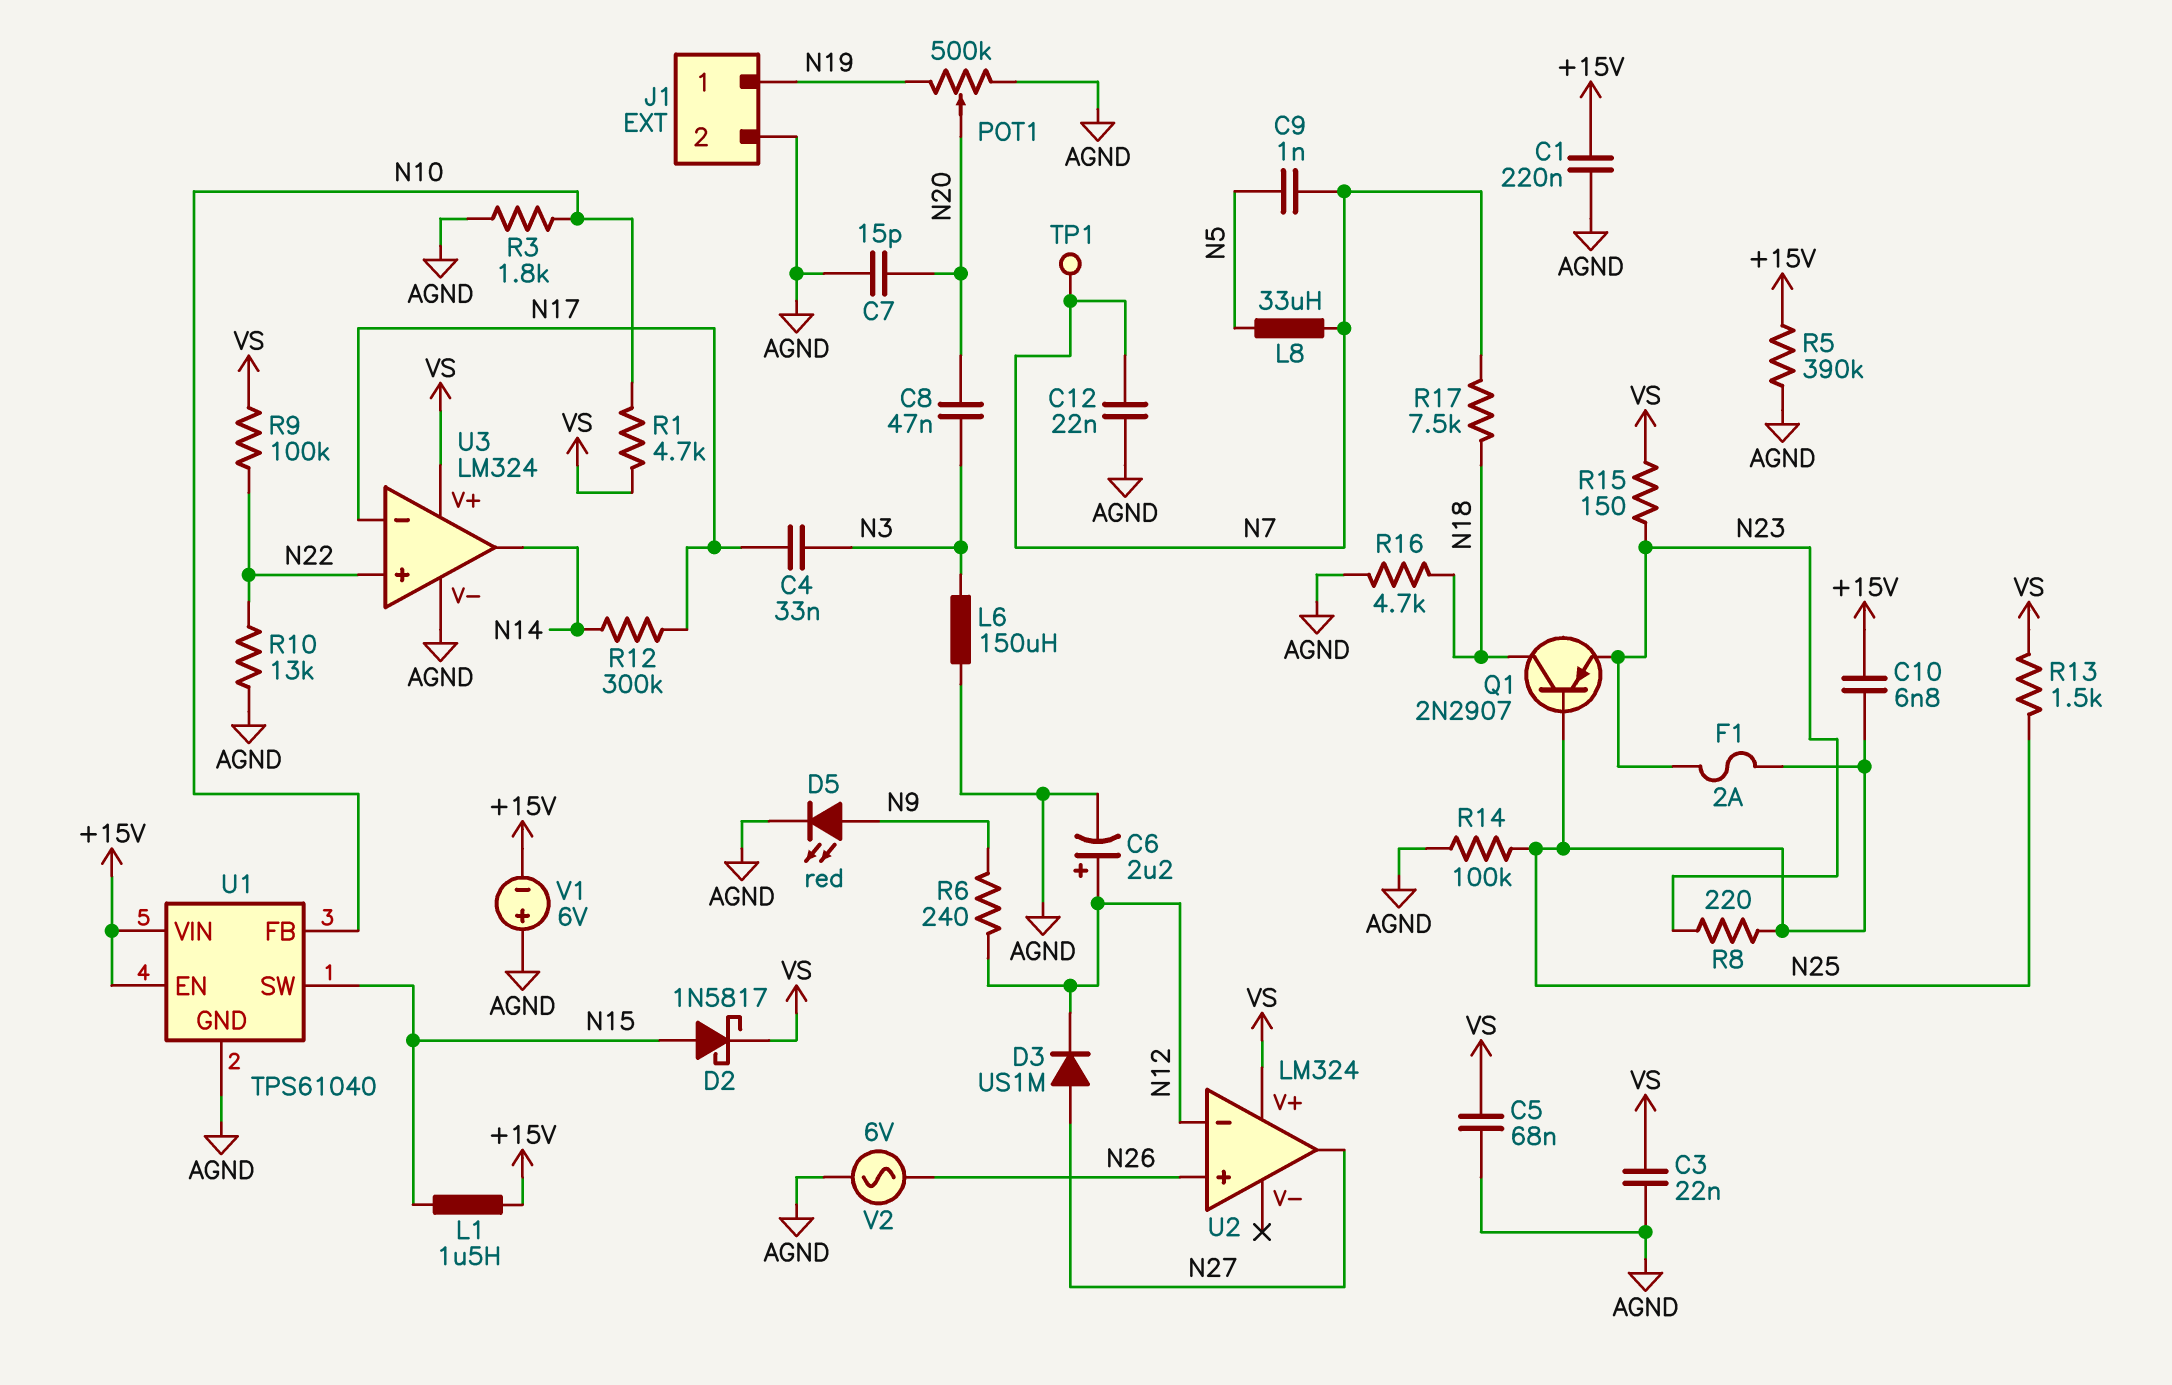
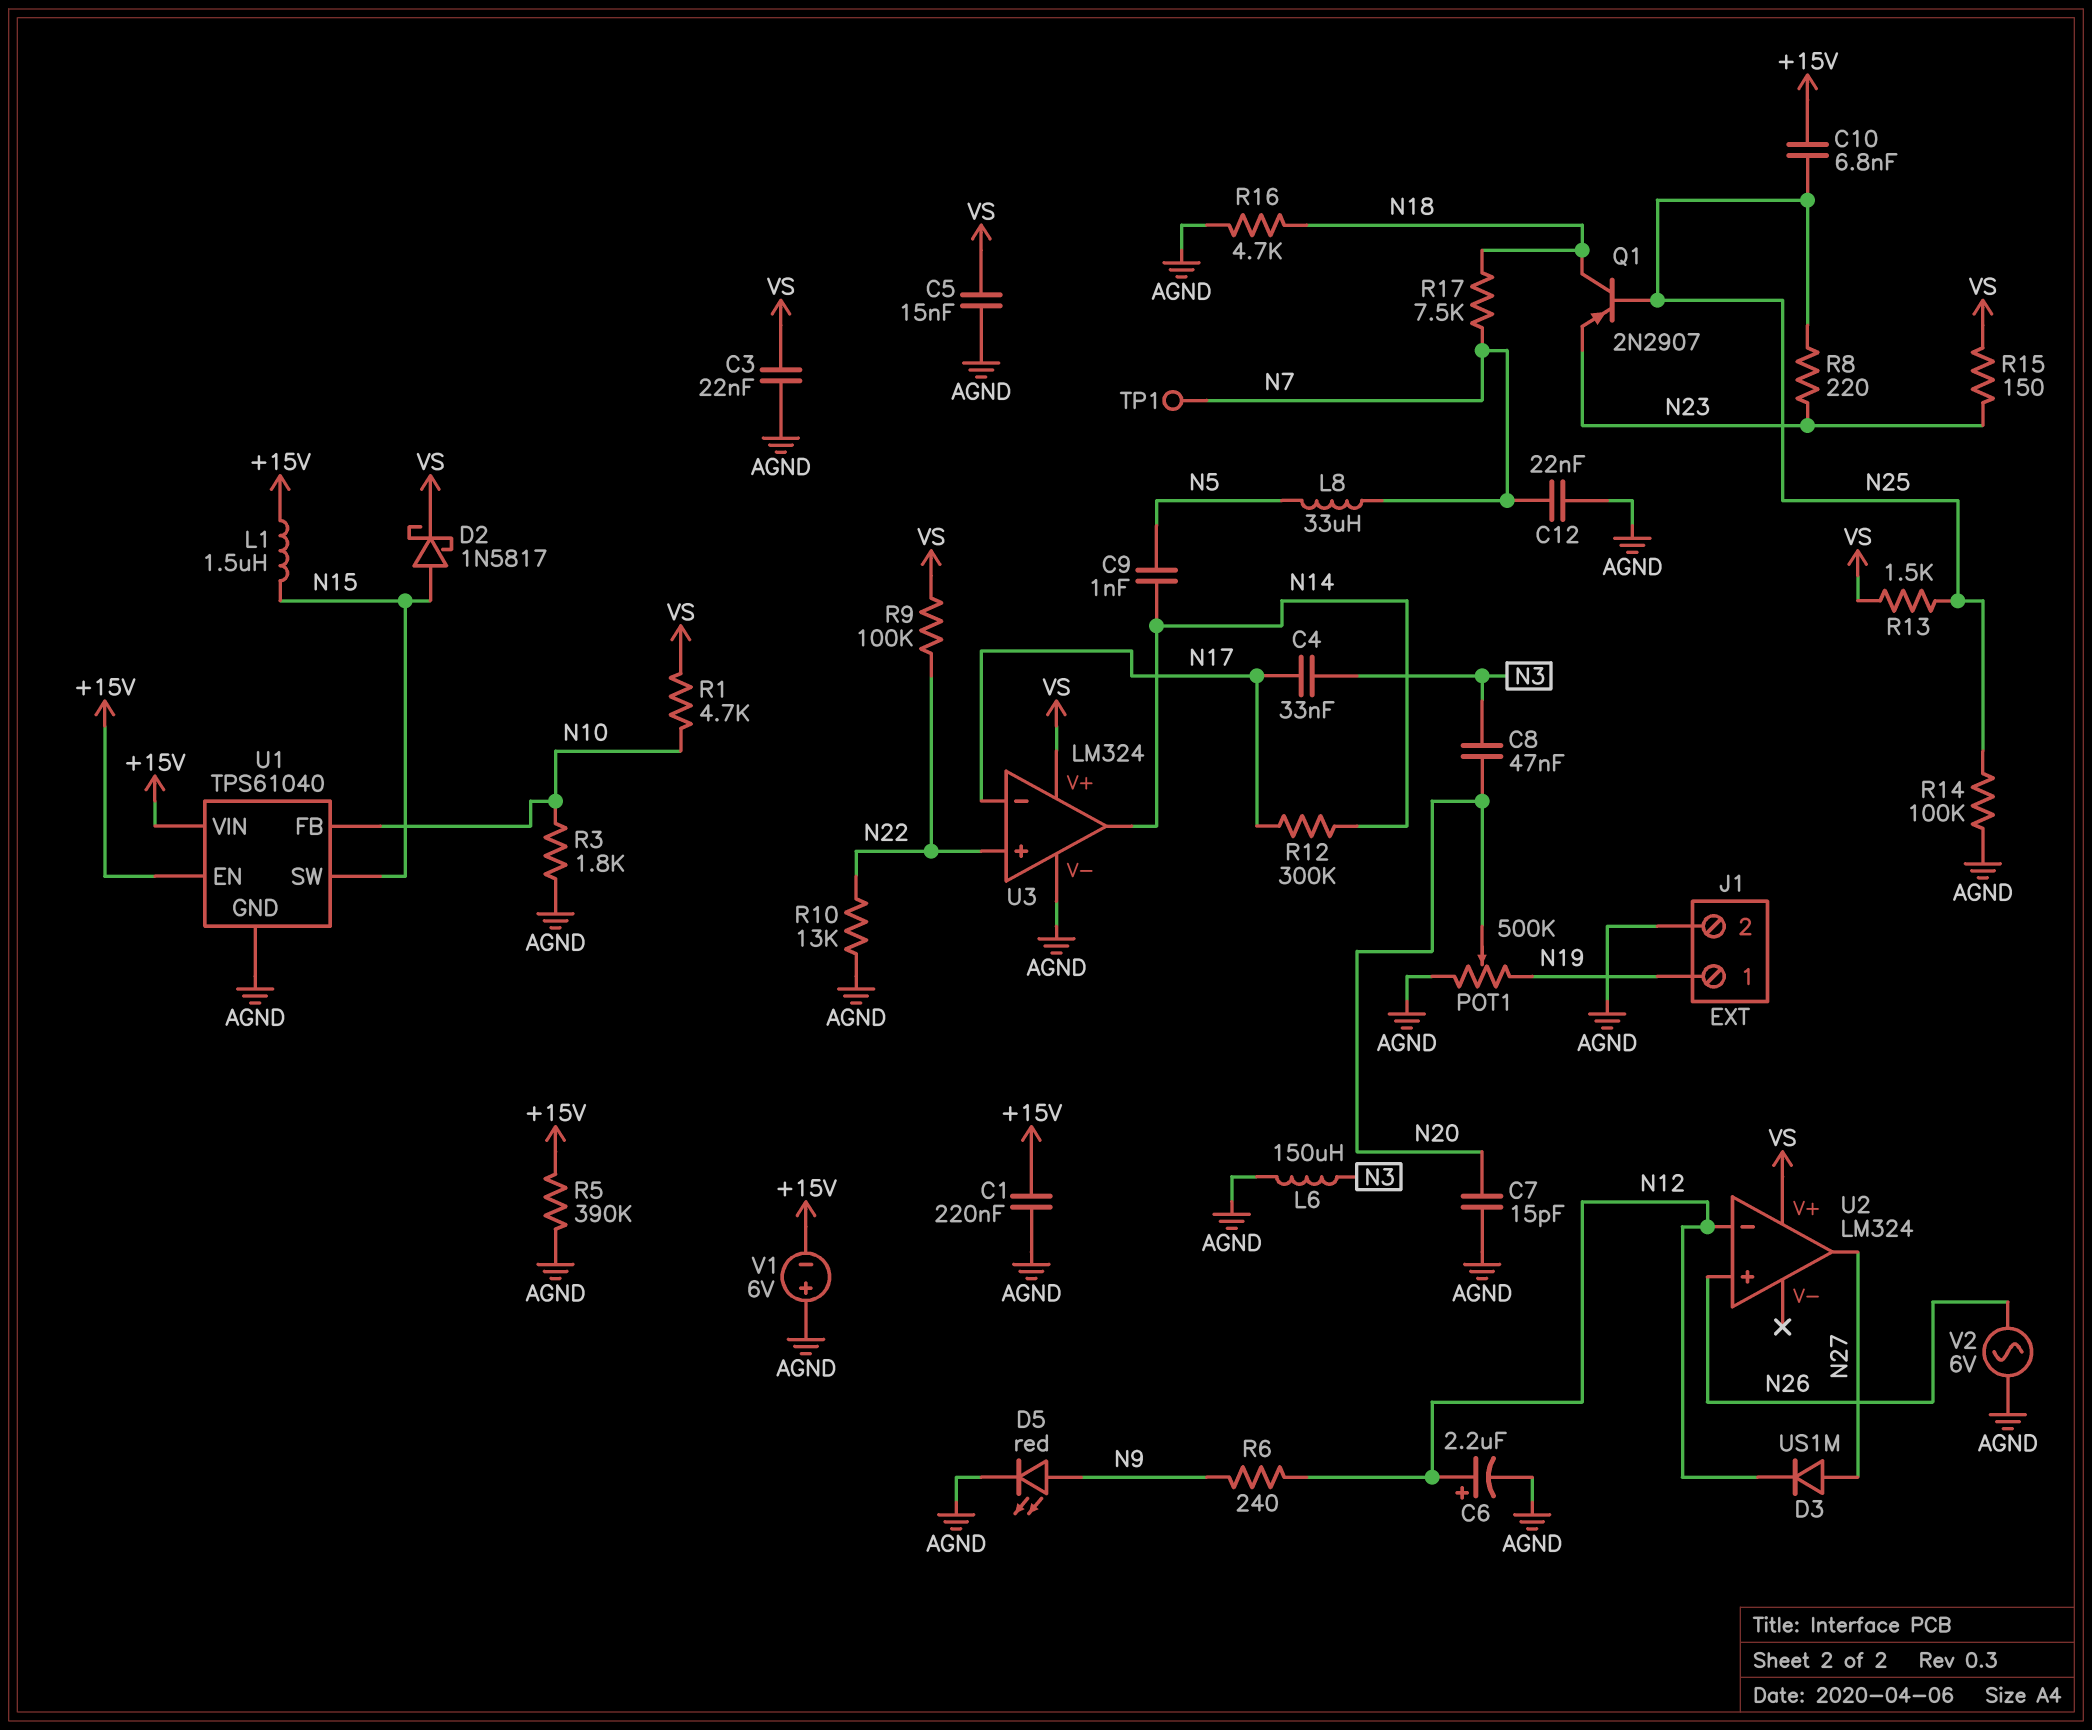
C5: 68nF (AGND, VS) -> 15nF (AGND, VS)
C9: 1nF (N5, N7) -> 1nF (N5, N14)
F1: 2A (N23, N25) -> none

